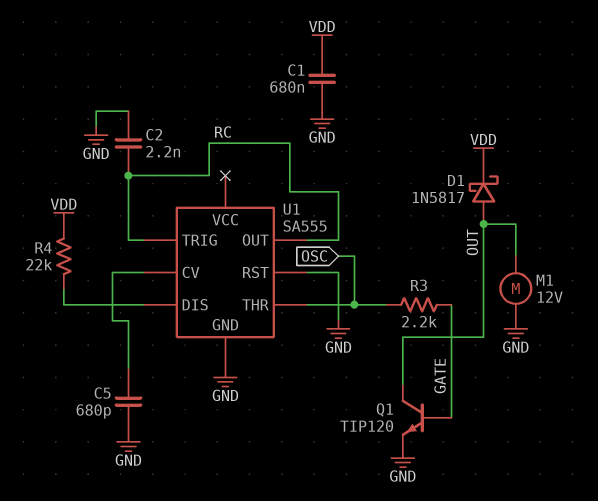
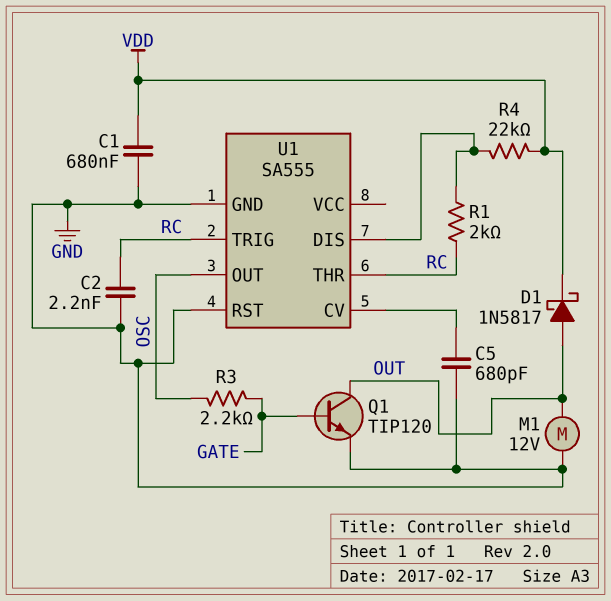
R1: none -> 2k (RC, U1/DIS)
U1 pin OUT: RC -> OSC
U1 pin THR: OSC -> RC

